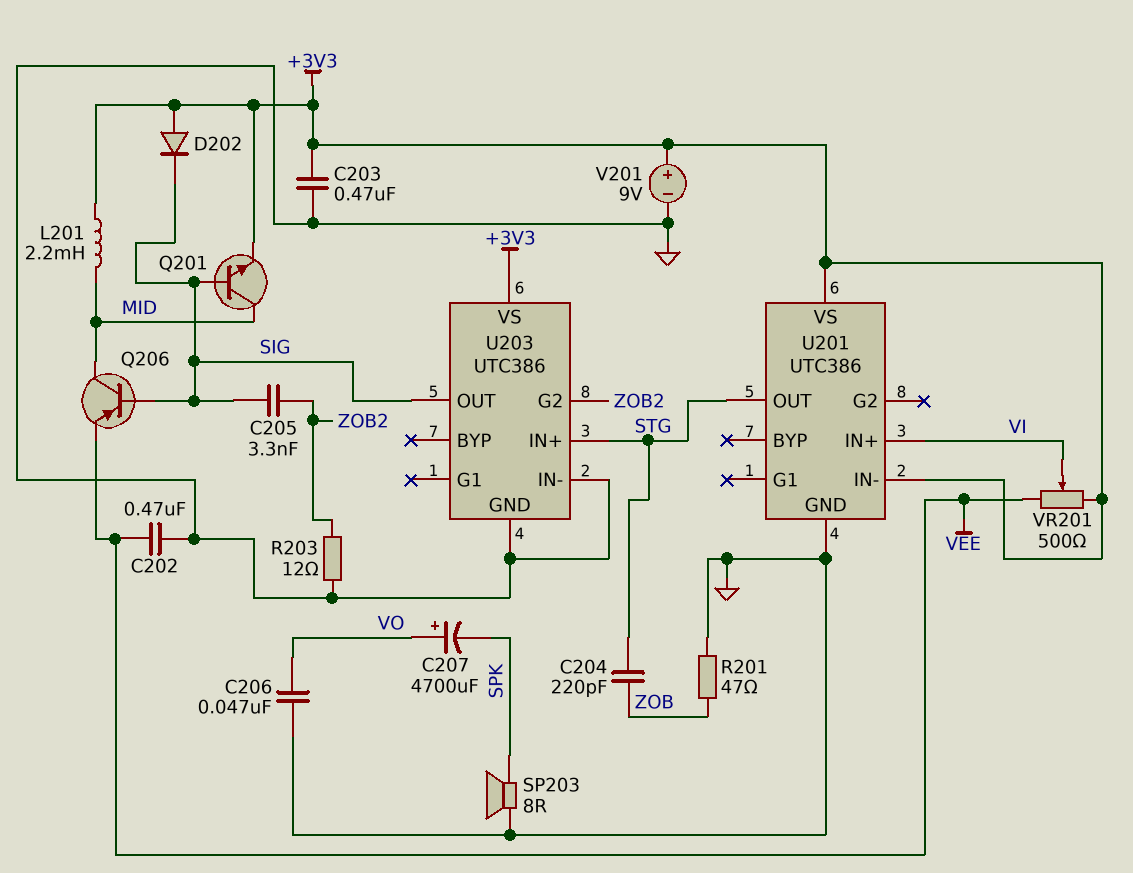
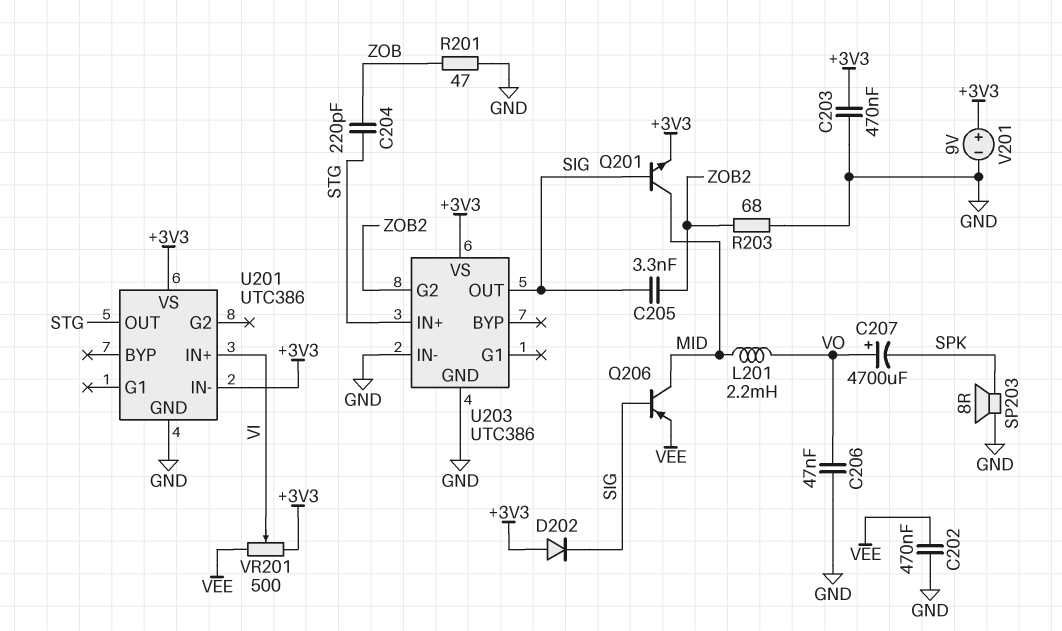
L201: 2.2mH (+3V3, MID) -> 2.2mH (MID, VO)
R203: 12 (GND, ZOB2) -> 68 (GND, ZOB2)

